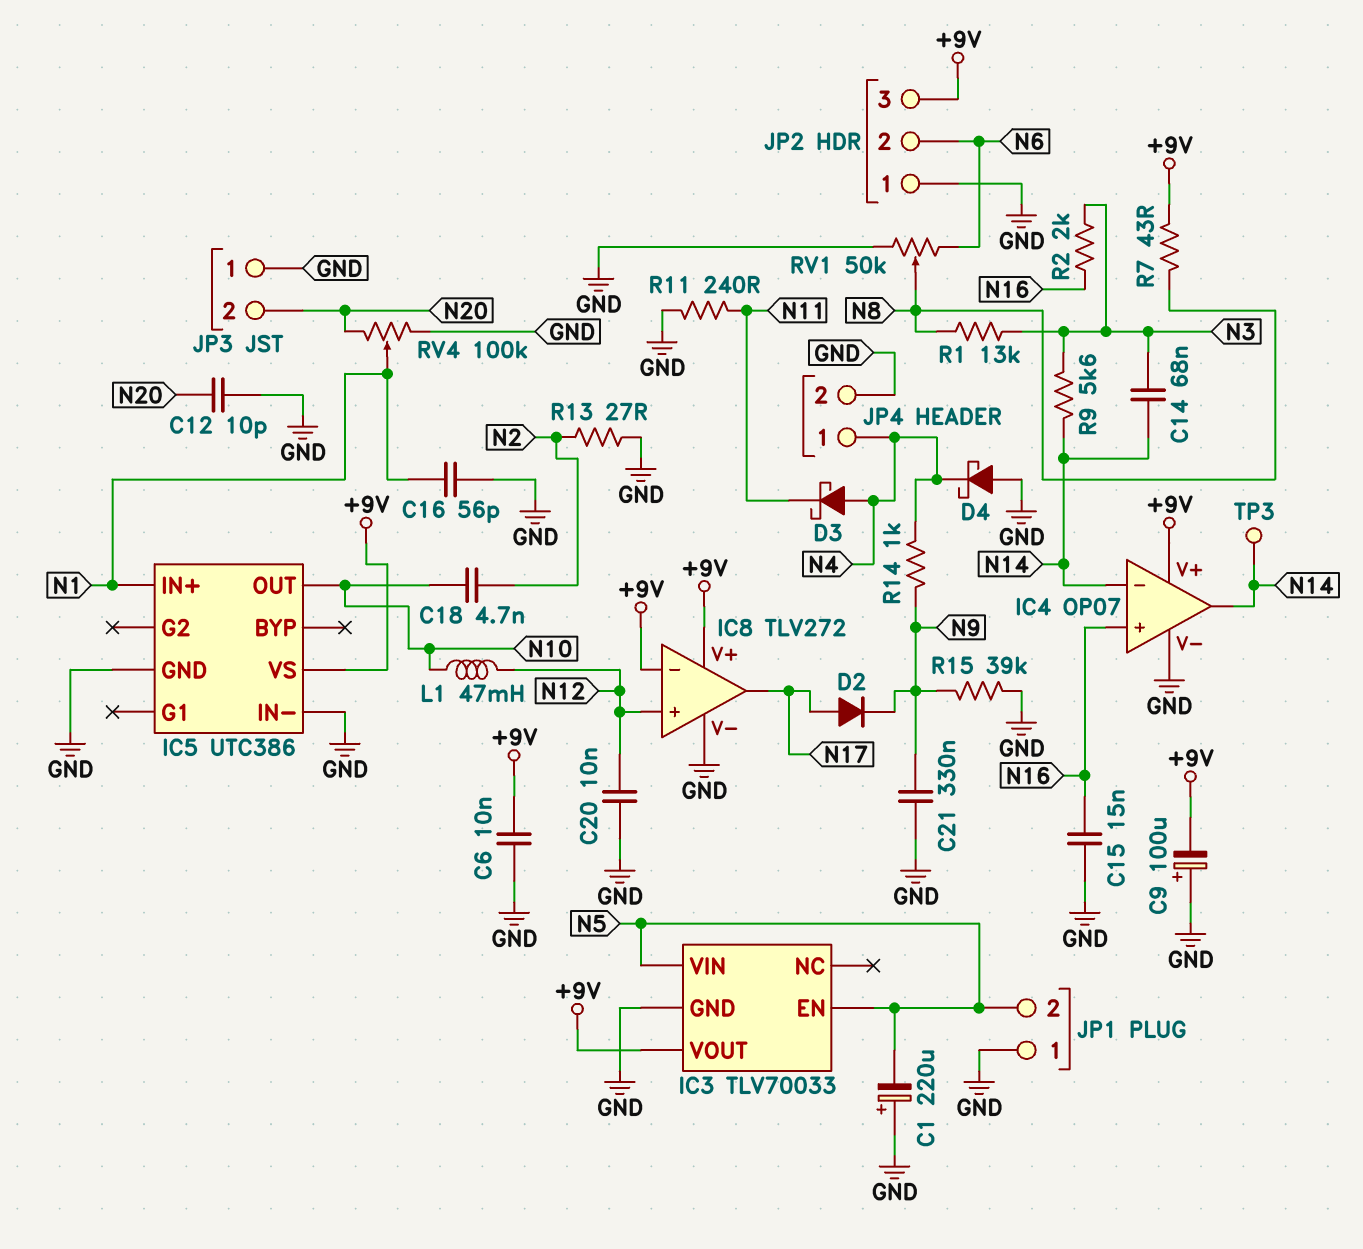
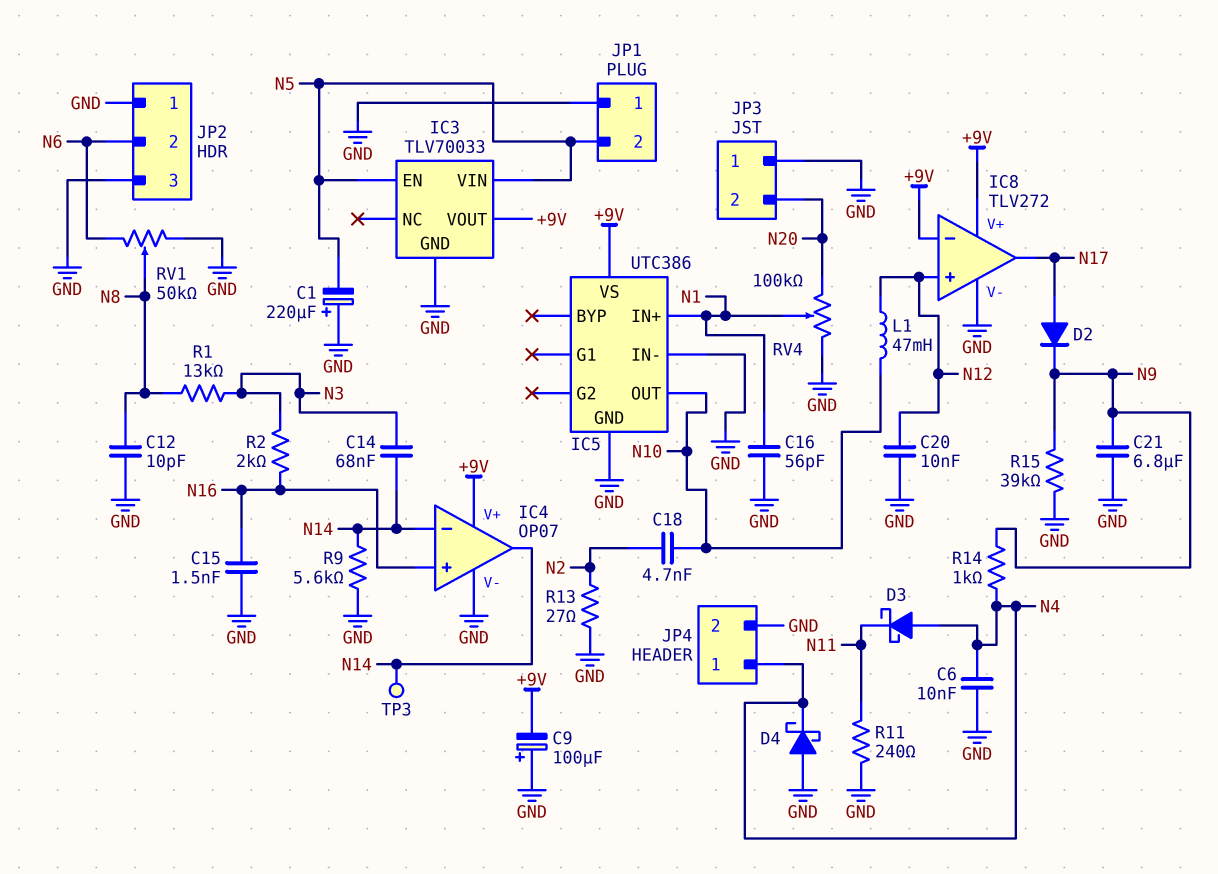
C6: 10nF (+9V, GND) -> 10nF (GND, N4)
C12: 10pF (GND, N20) -> 10pF (GND, N8)
C15: 15nF (GND, N16) -> 1.5nF (GND, N16)
C21: 330nF (GND, N9) -> 6.8uF (GND, N9)
JP2 pin 3: +9V -> GND
R7: 43 (+9V, N8) -> none
R9: 5.6k (N3, N14) -> 5.6k (GND, N14)

